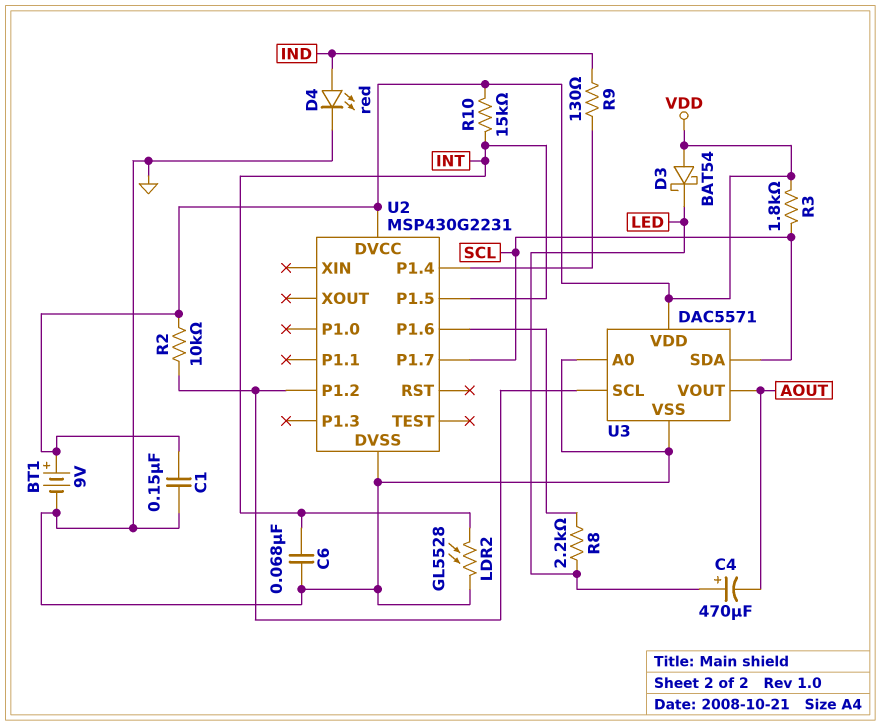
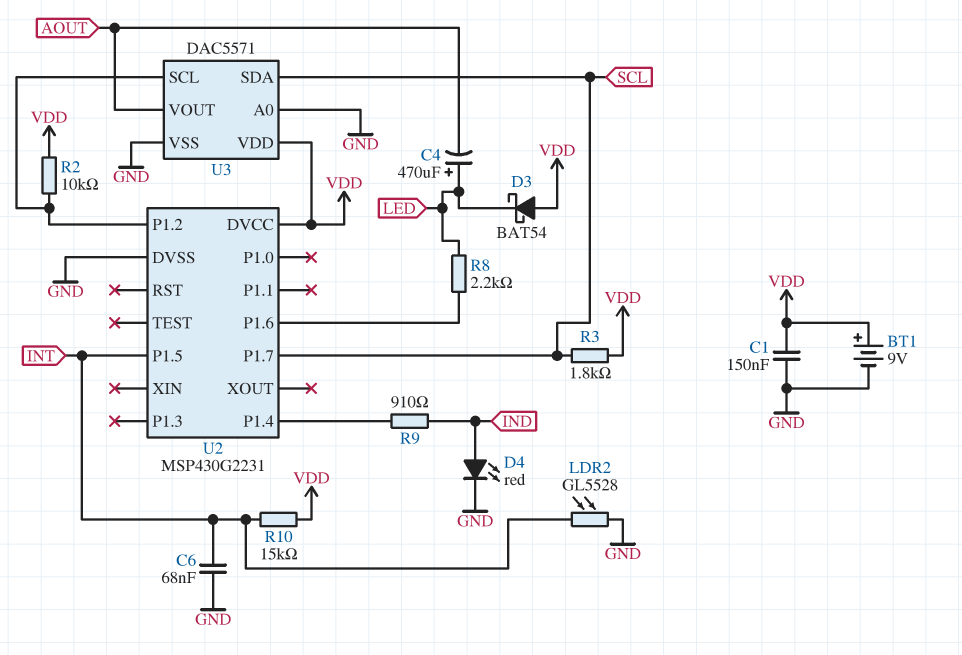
R9: 130 (IND, U2/P1.4) -> 910 (IND, U2/P1.4)

